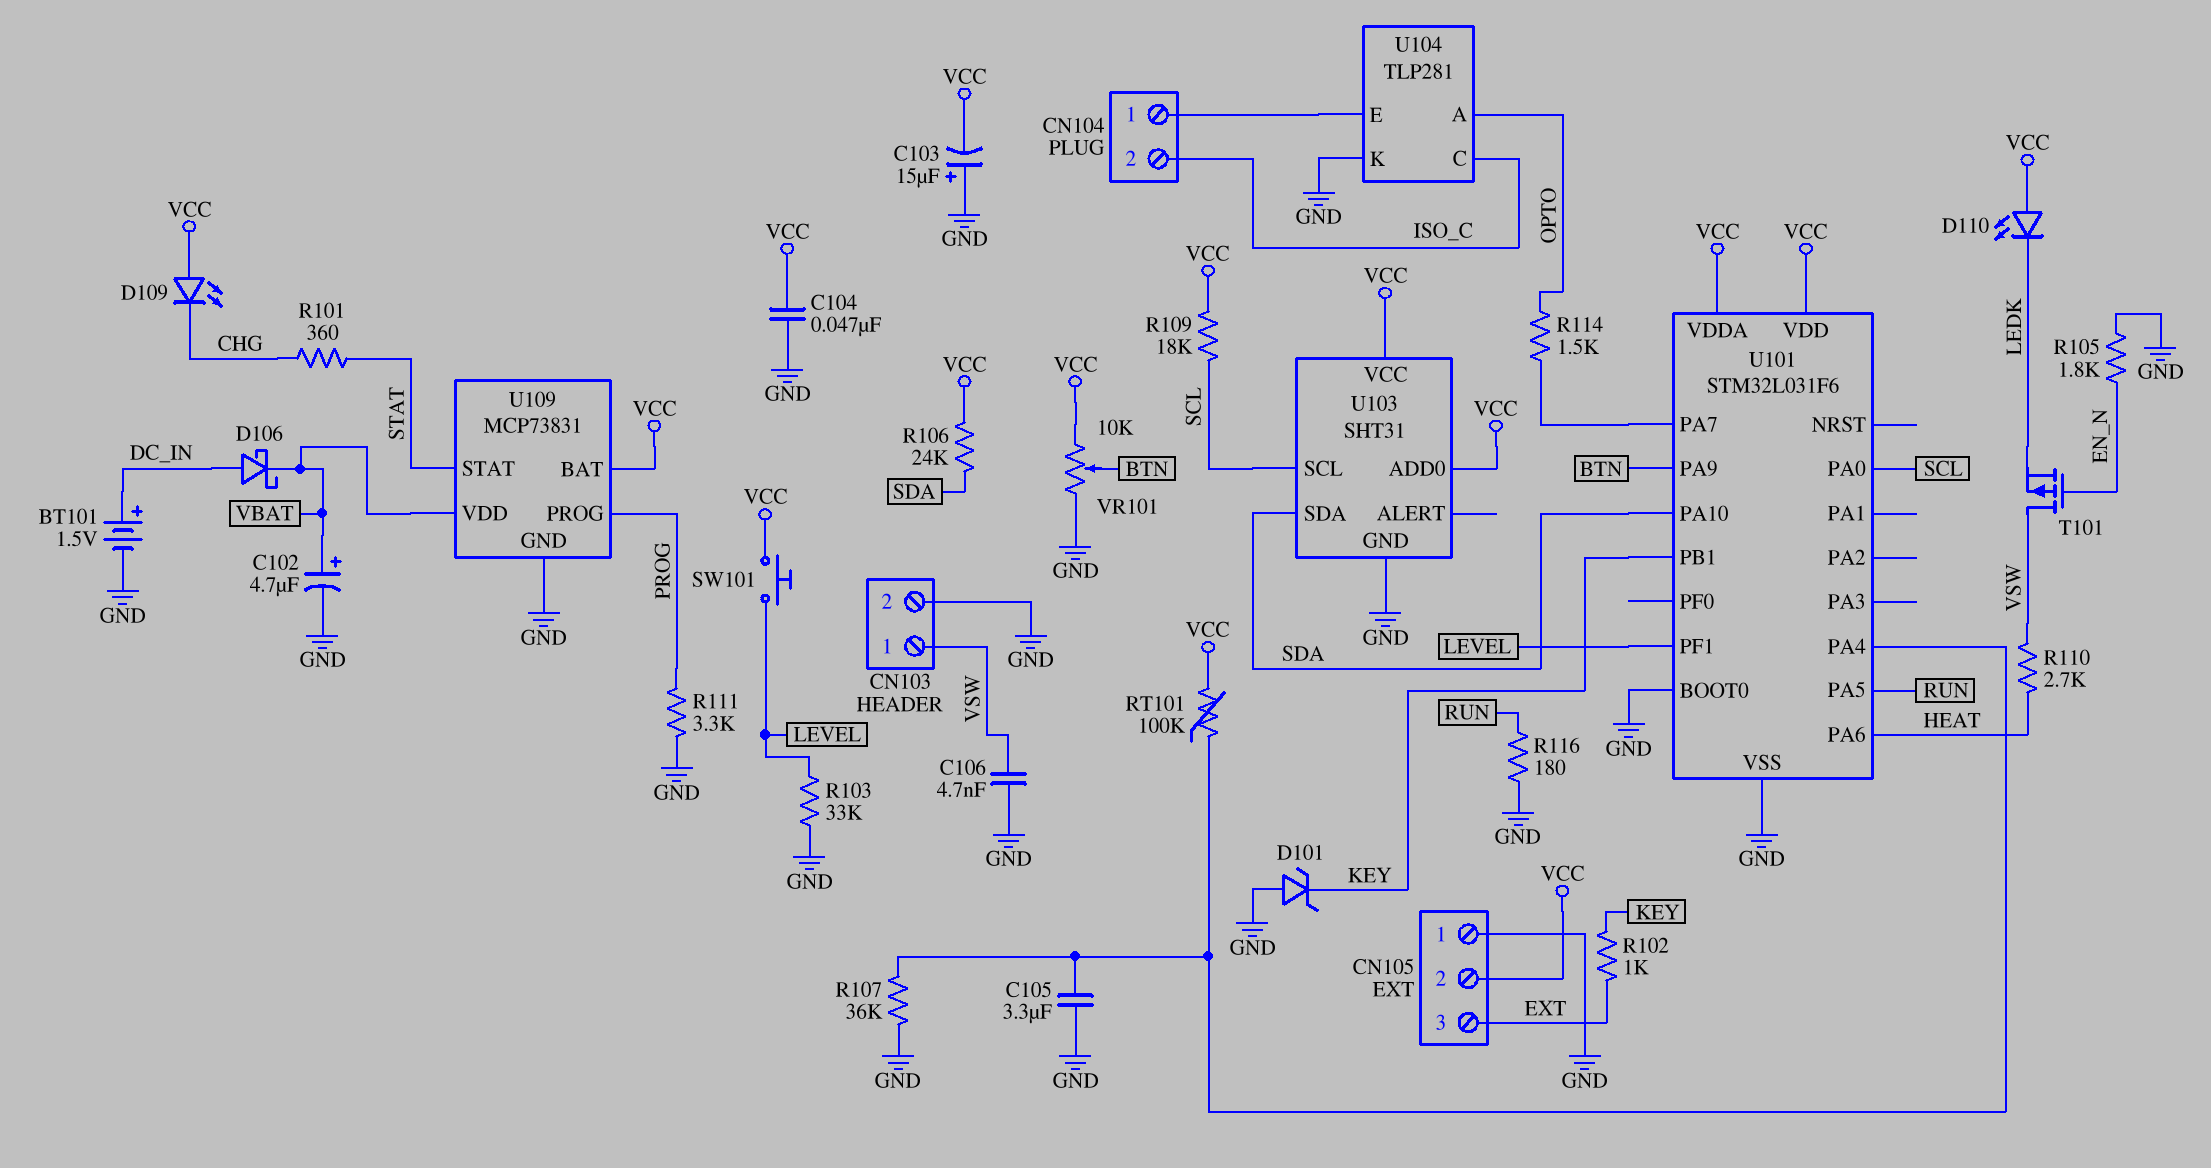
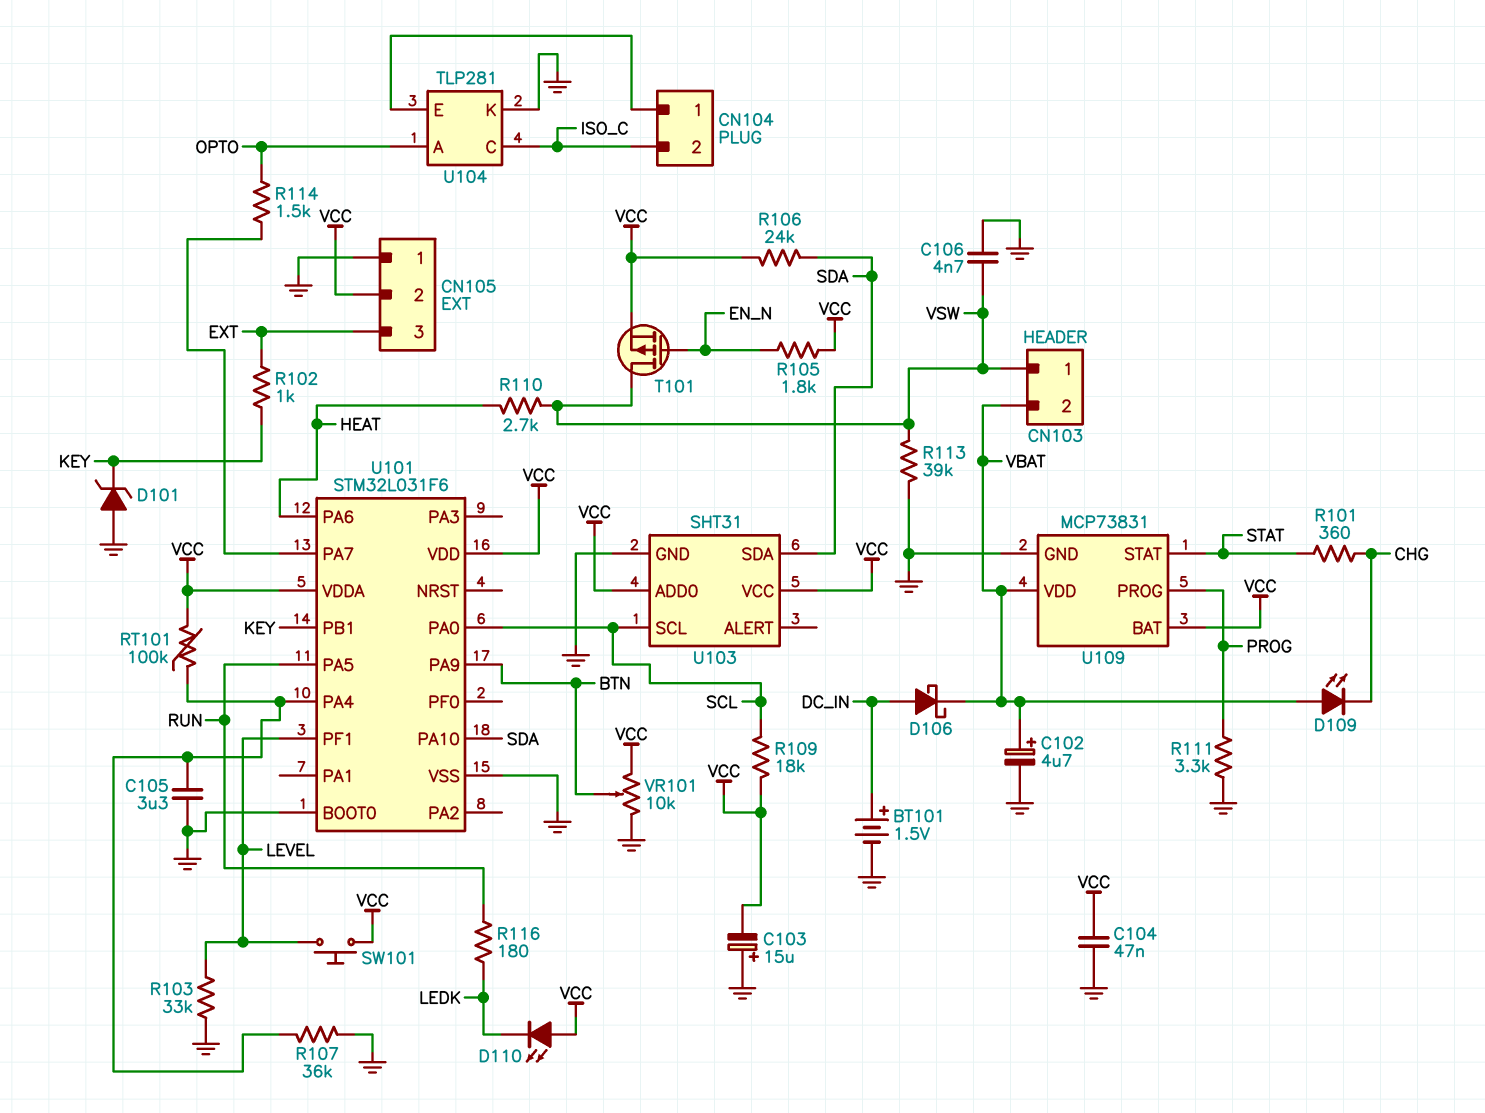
CN103 pin 2: GND -> VBAT
D109: LED (A VCC, K CHG) -> LED (A VBAT, K CHG)
R105: 1.8k (EN_N, GND) -> 1.8k (EN_N, VCC)
R113: none -> 39k (GND, VSW)
R116: 180 (GND, RUN) -> 180 (LEDK, RUN)
T101: PMOS (G EN_N, D VSW, S LEDK) -> PMOS (G EN_N, D VSW, S VCC)

